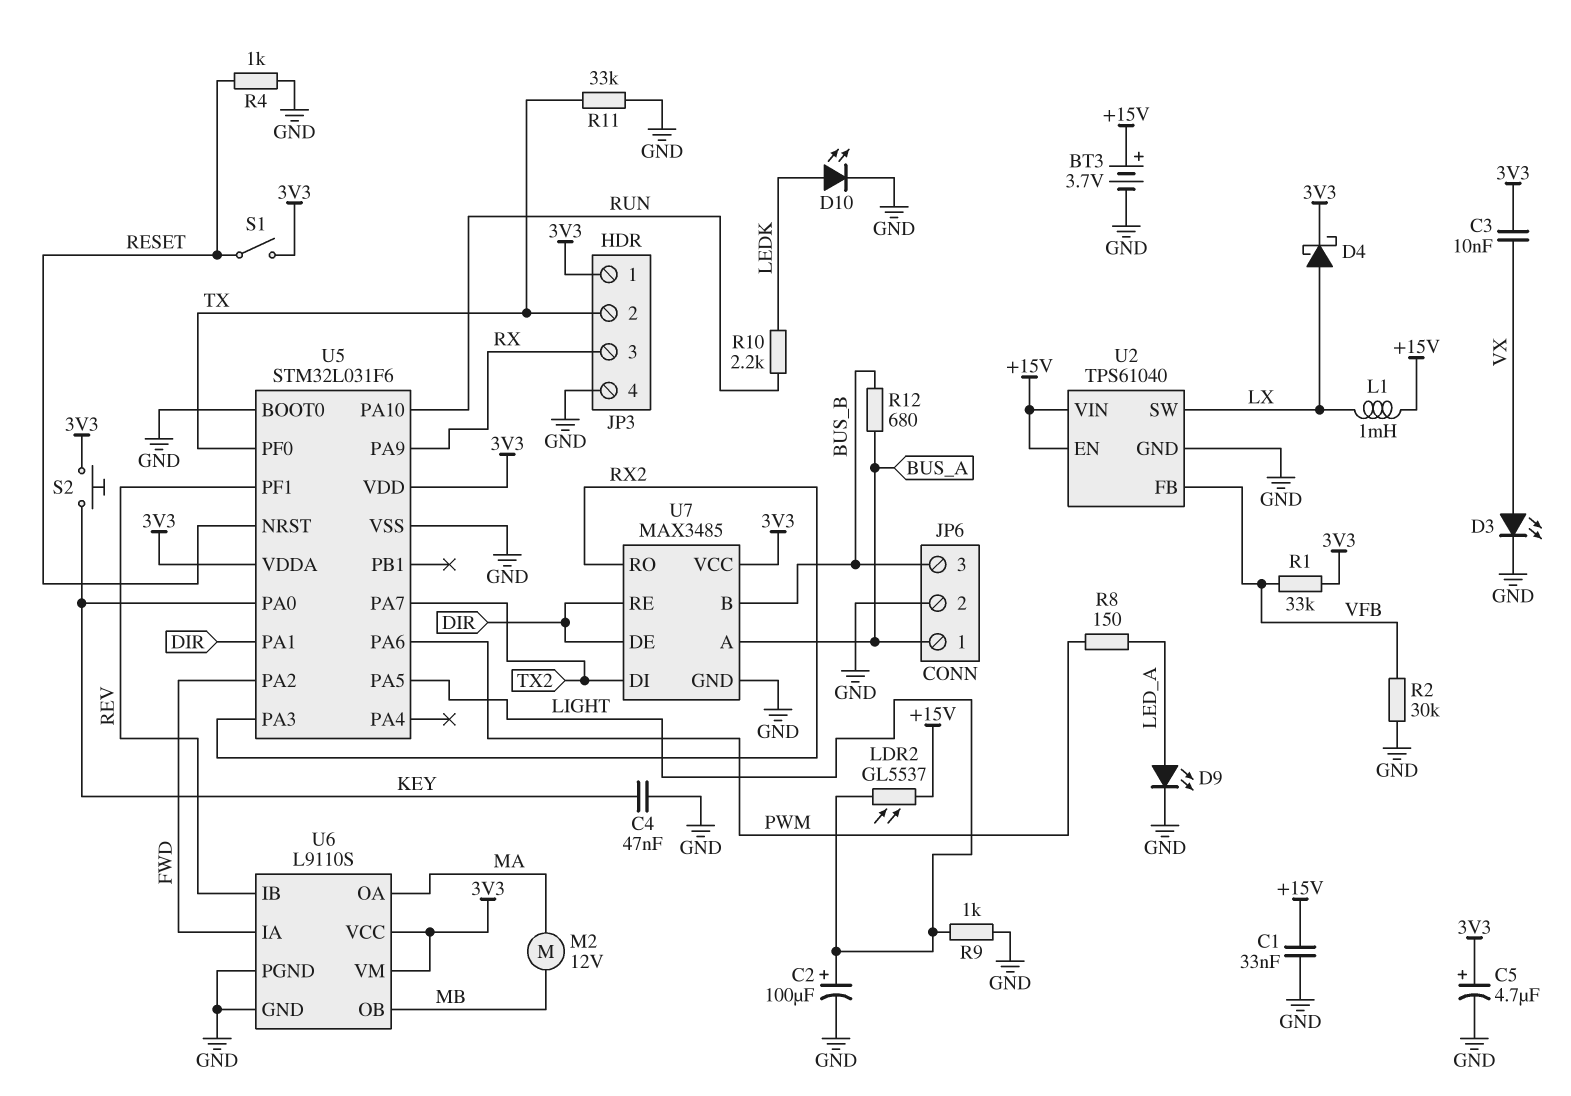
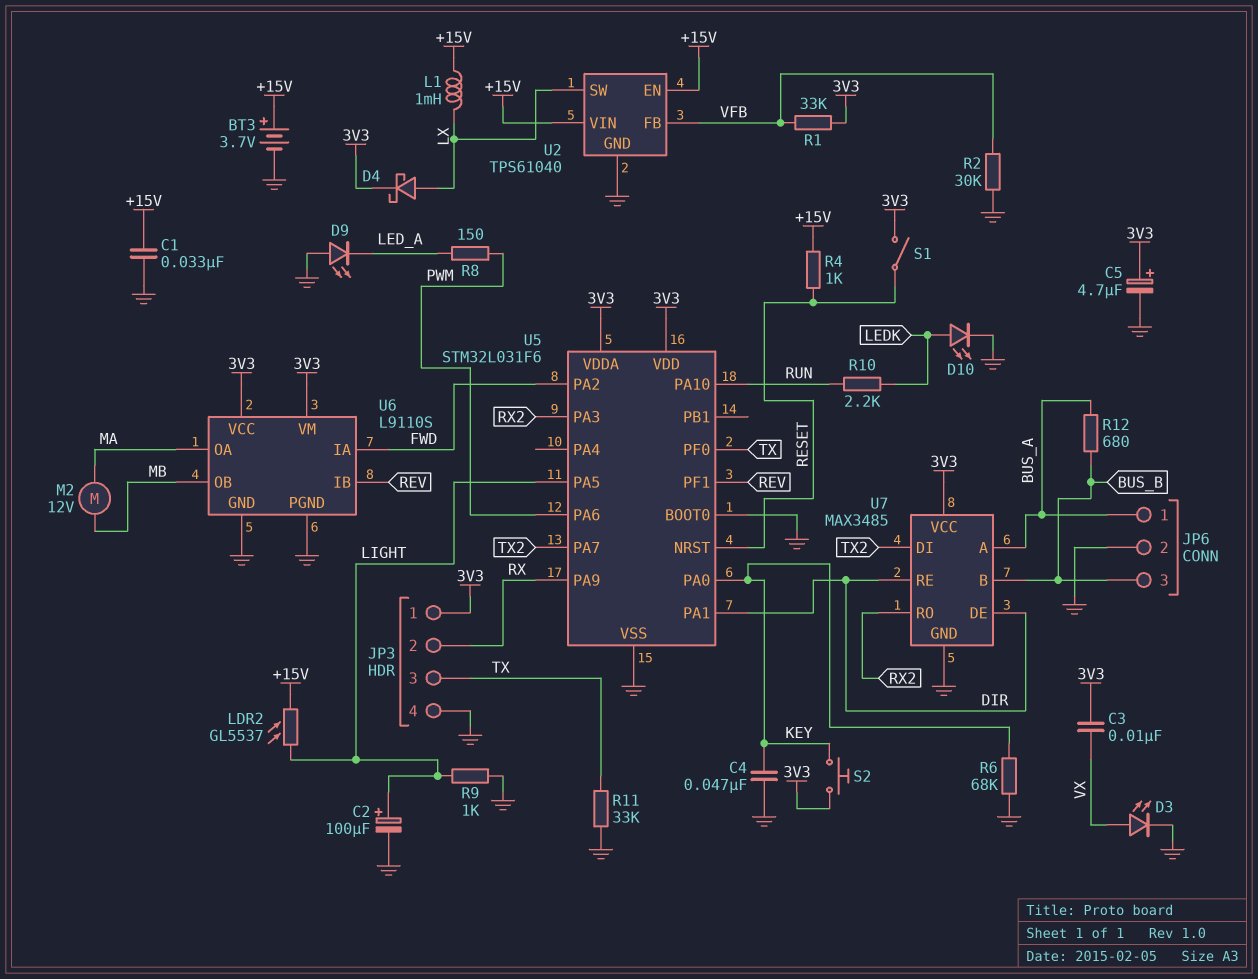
D9: LED (A LED_A, K GND) -> LED (A GND, K LED_A)
JP3 pin 2: TX -> RX
JP3 pin 3: RX -> TX
R4: 1k (GND, RESET) -> 1k (+15V, RESET)
R6: none -> 68k (GND, KEY)

